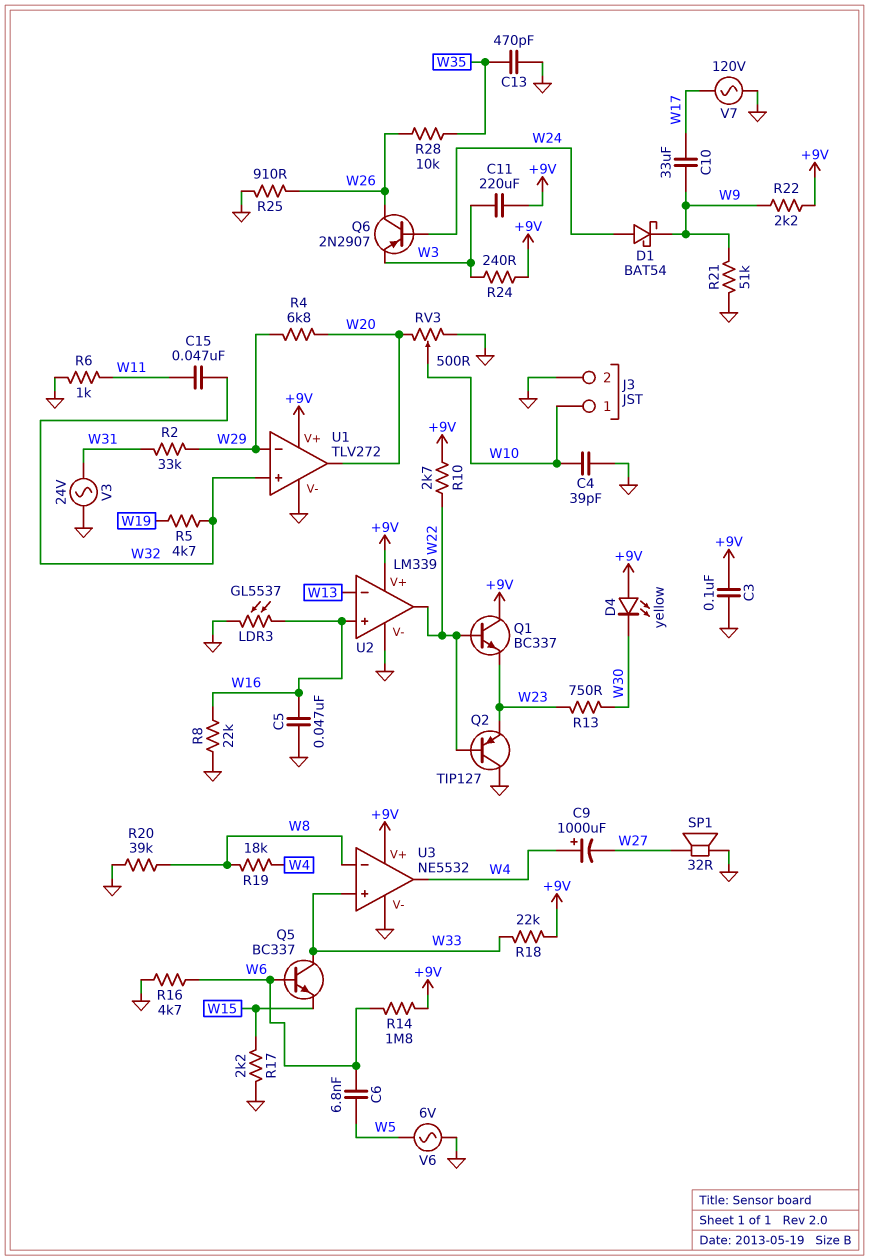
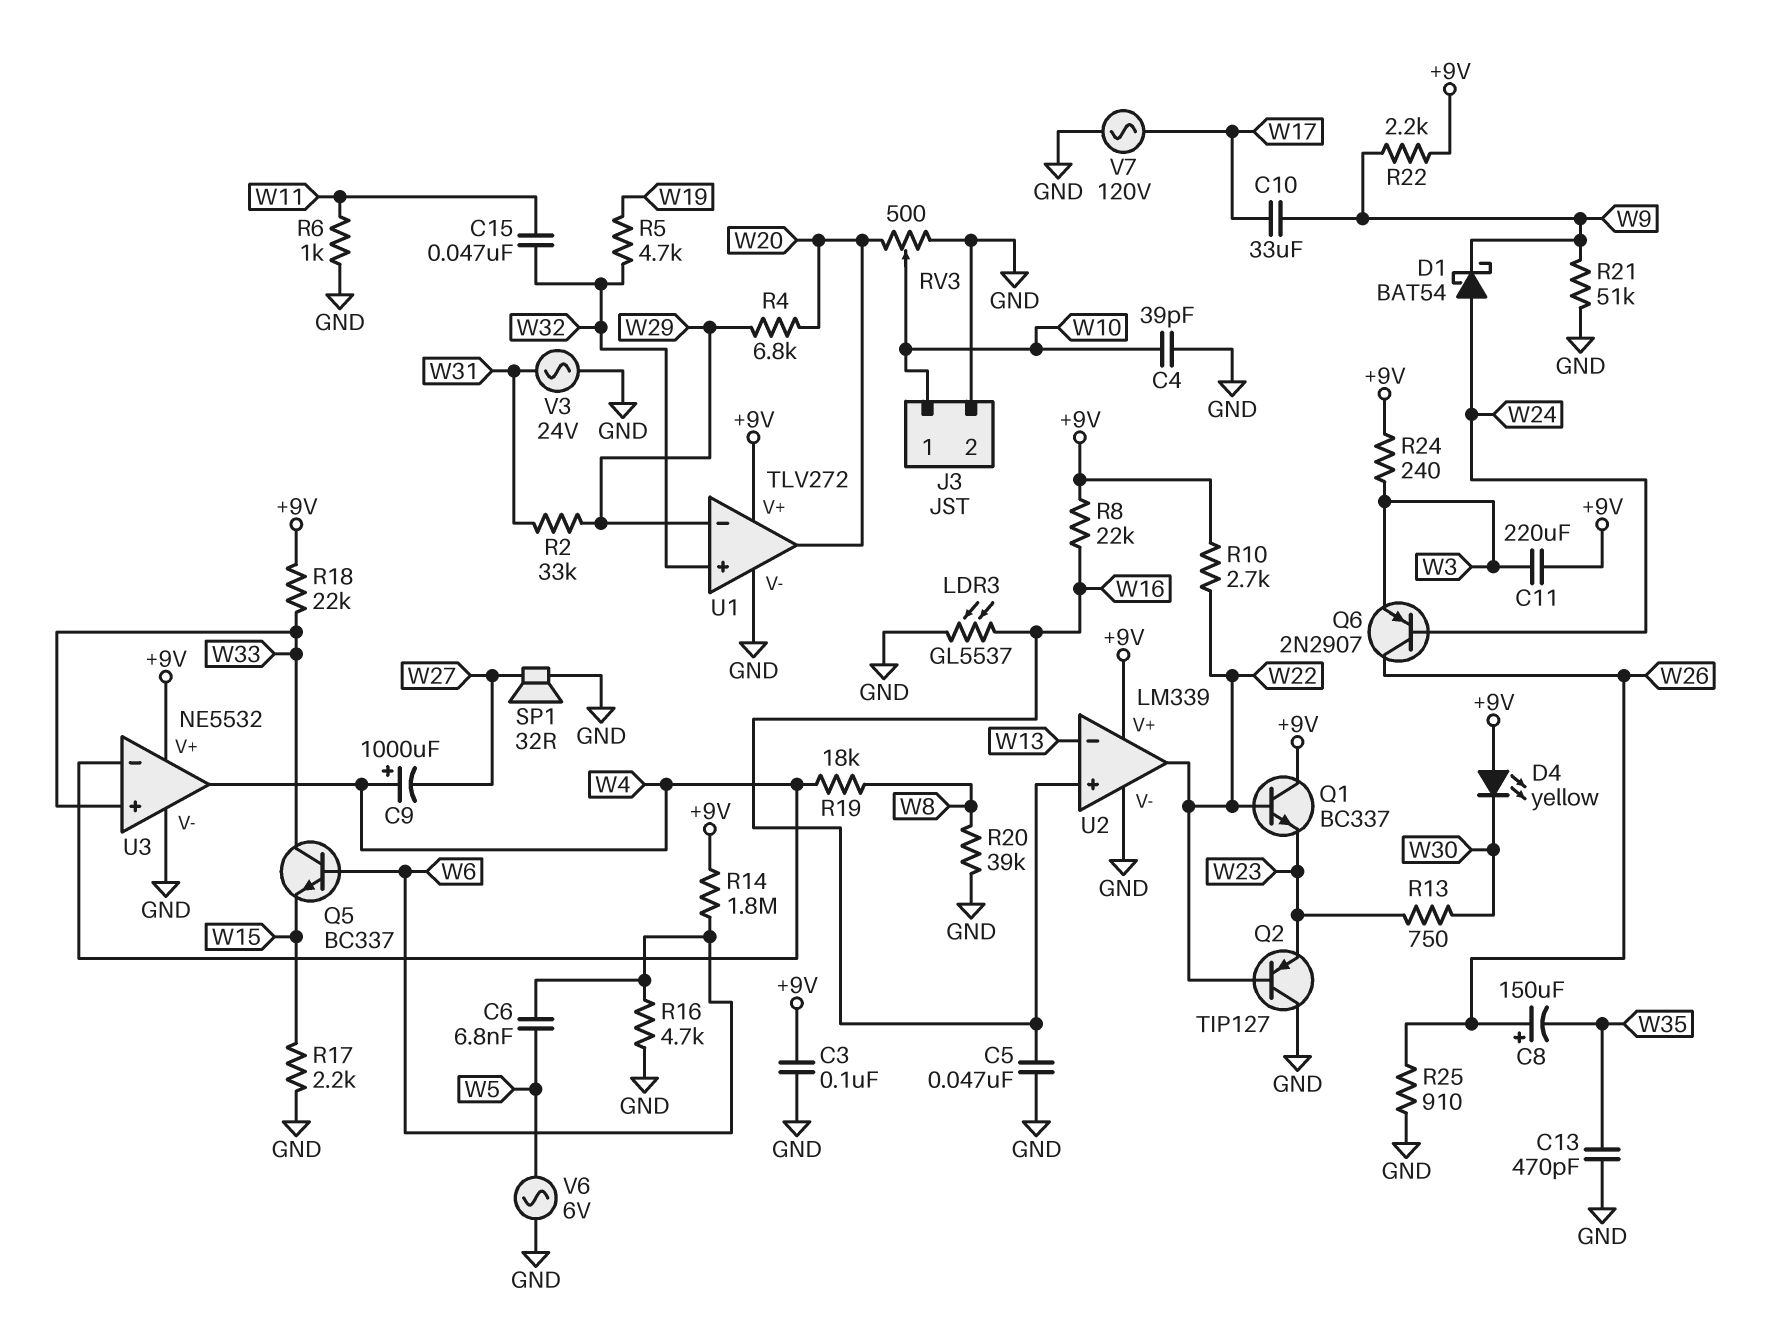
C8: none -> 150uF (plus W26, minus W35)
R8: 22k (GND, W16) -> 22k (+9V, W16)
R28: 10k (W26, W35) -> none
U3 pin in-: W8 -> W4

